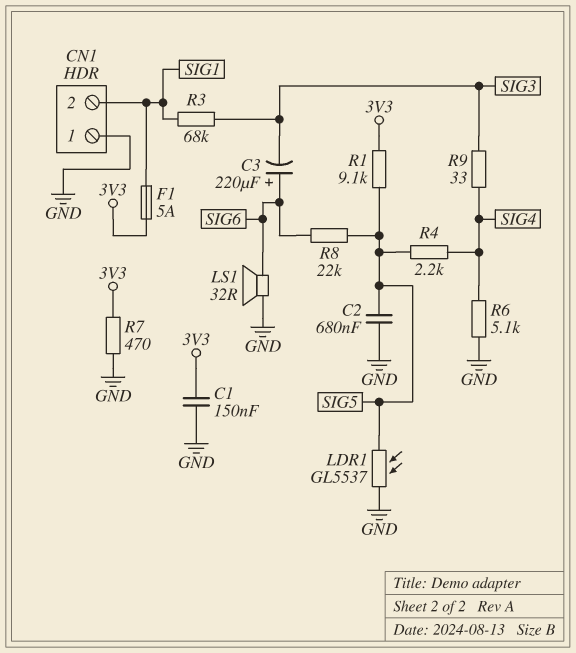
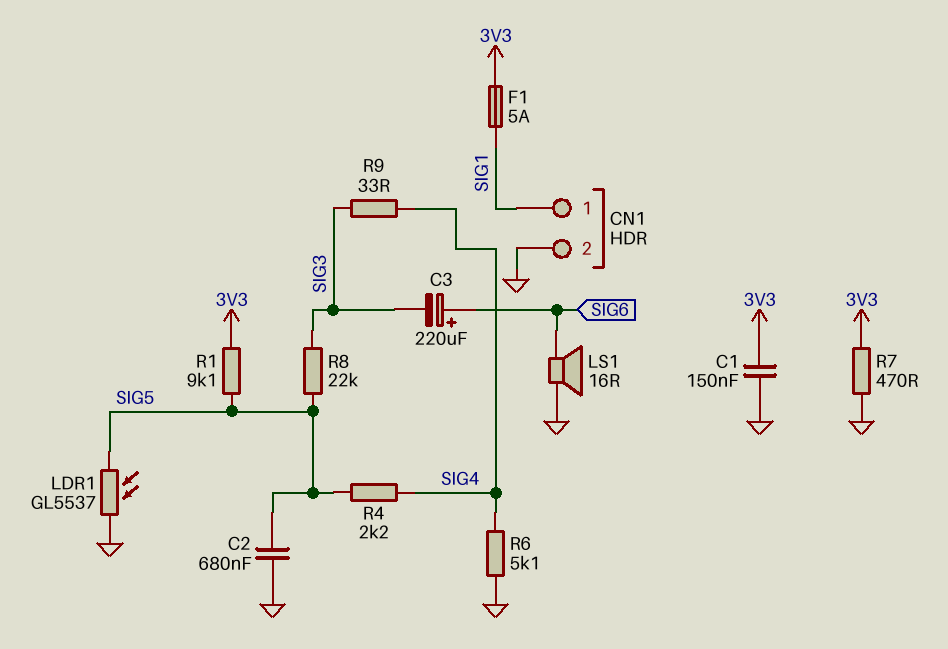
CN1 pin 1: GND -> SIG1
CN1 pin 2: SIG1 -> GND
LS1: speaker 32R (GND, SIG6) -> speaker 16R (GND, SIG6)
R3: 68k (SIG1, SIG3) -> none
R8: 22k (SIG5, SIG6) -> 22k (SIG3, SIG5)

